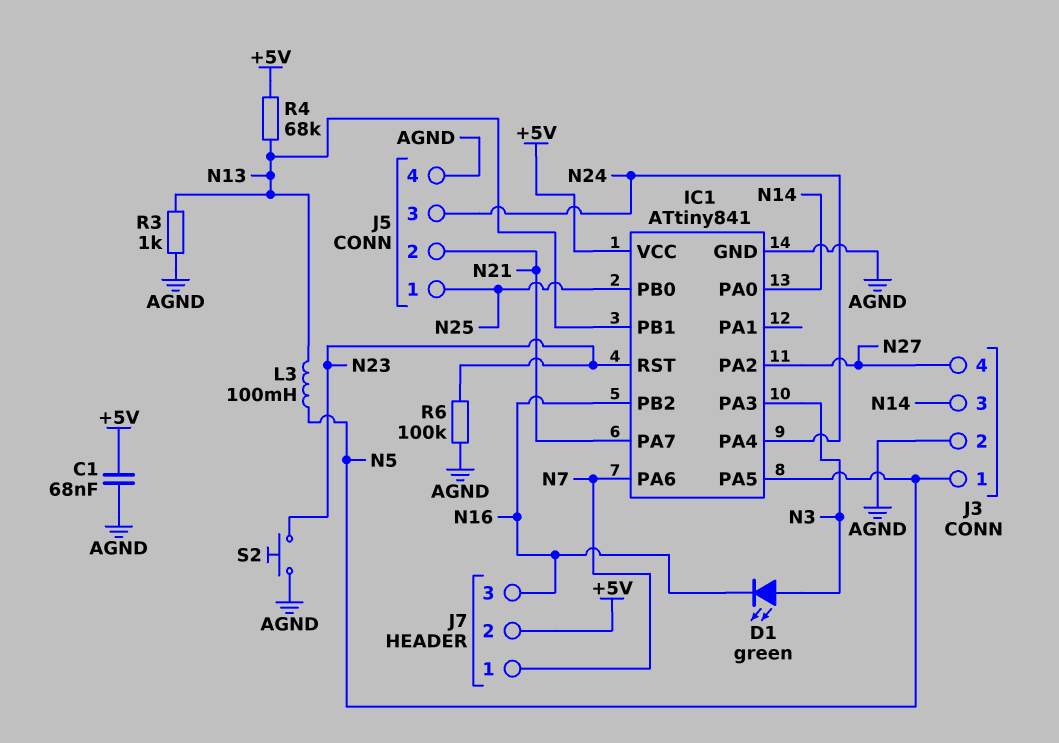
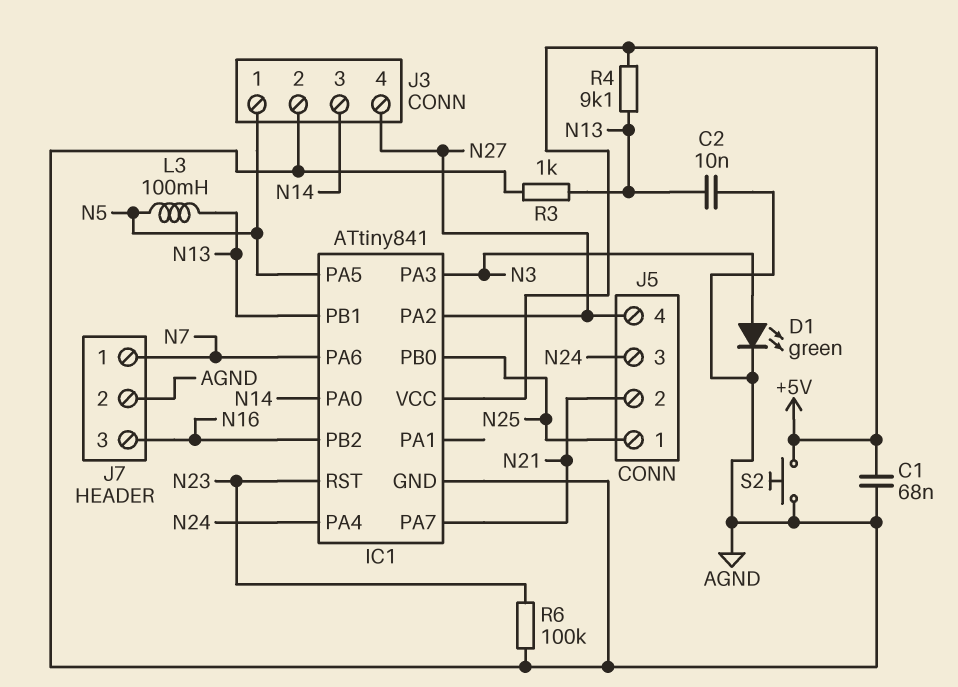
C2: none -> 10nF (AGND, N13)
D1: LED green (A N3, K N16) -> LED green (A N3, K AGND)
J5 pin 4: AGND -> N27
J7 pin 2: +5V -> AGND
R4: 68k (+5V, N13) -> 9.1k (+5V, N13)
S2: button (AGND, N23) -> button (+5V, AGND)

